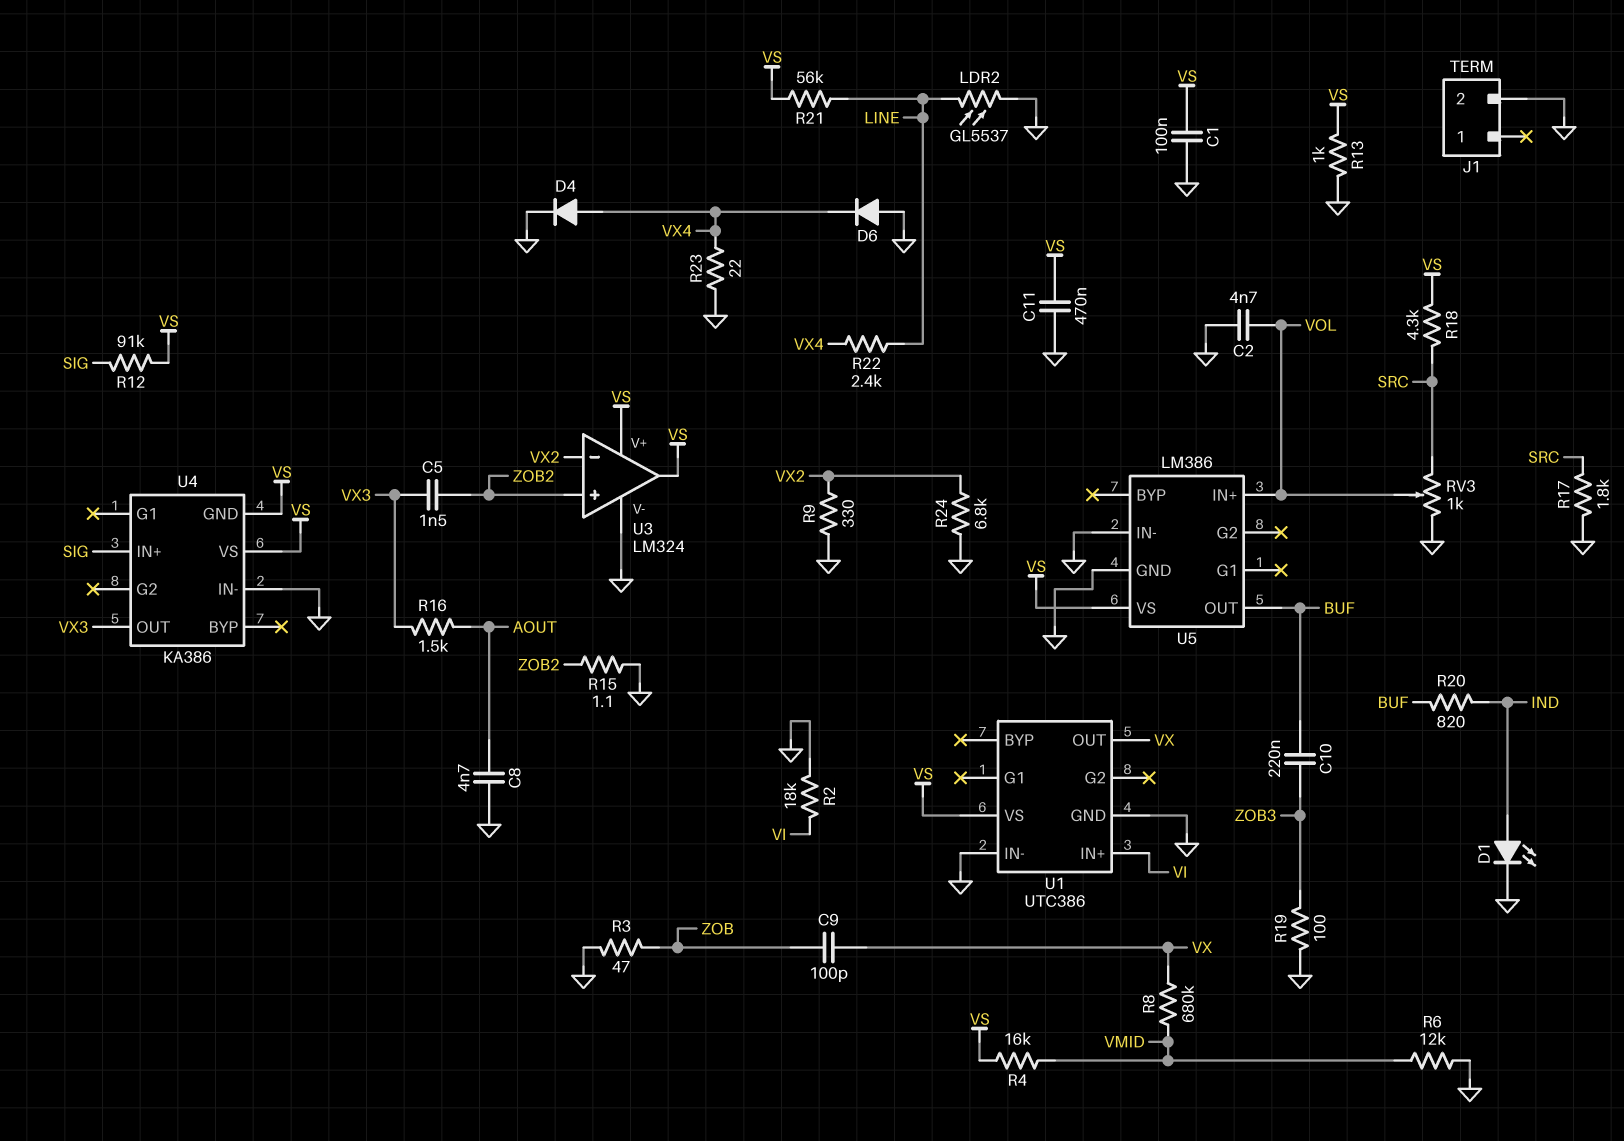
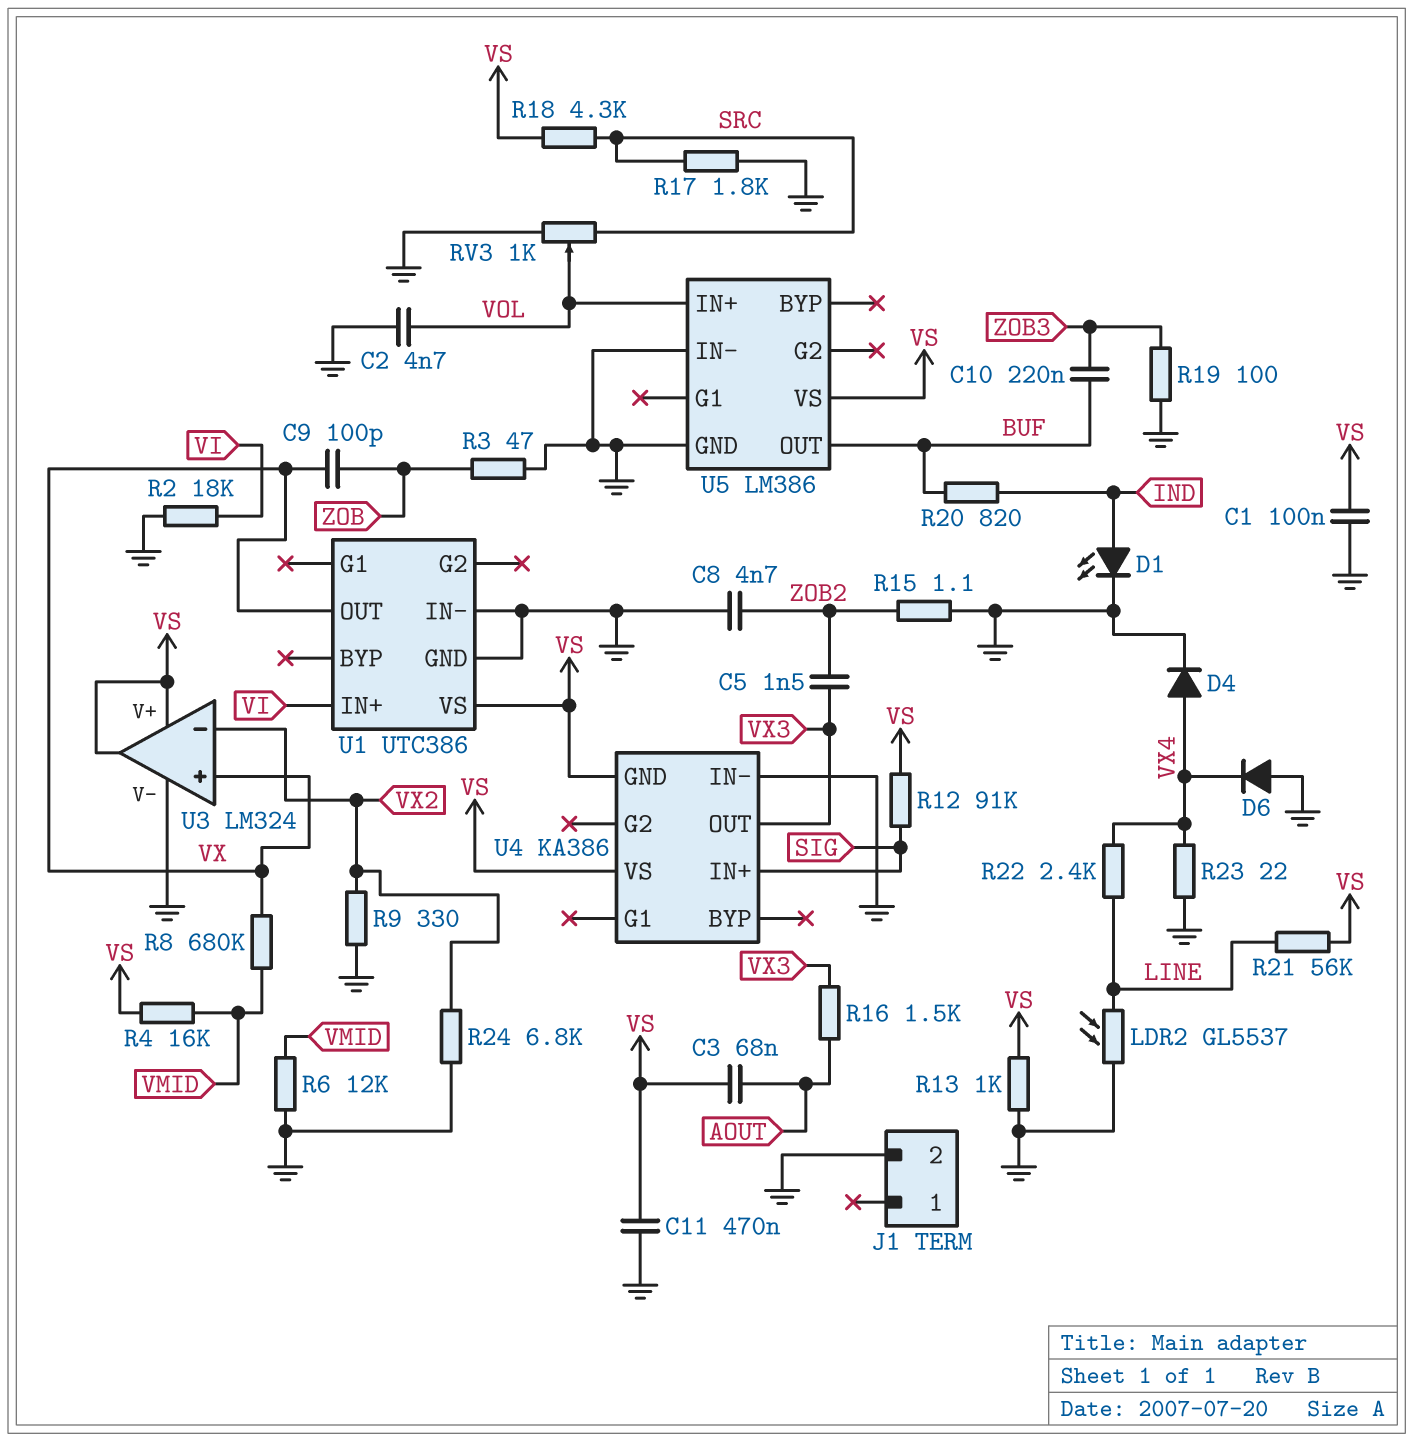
C3: none -> 68nF (AOUT, VS)
C8: 4.7nF (AOUT, GND) -> 4.7nF (GND, ZOB2)
U3 pin in+: ZOB2 -> VX

